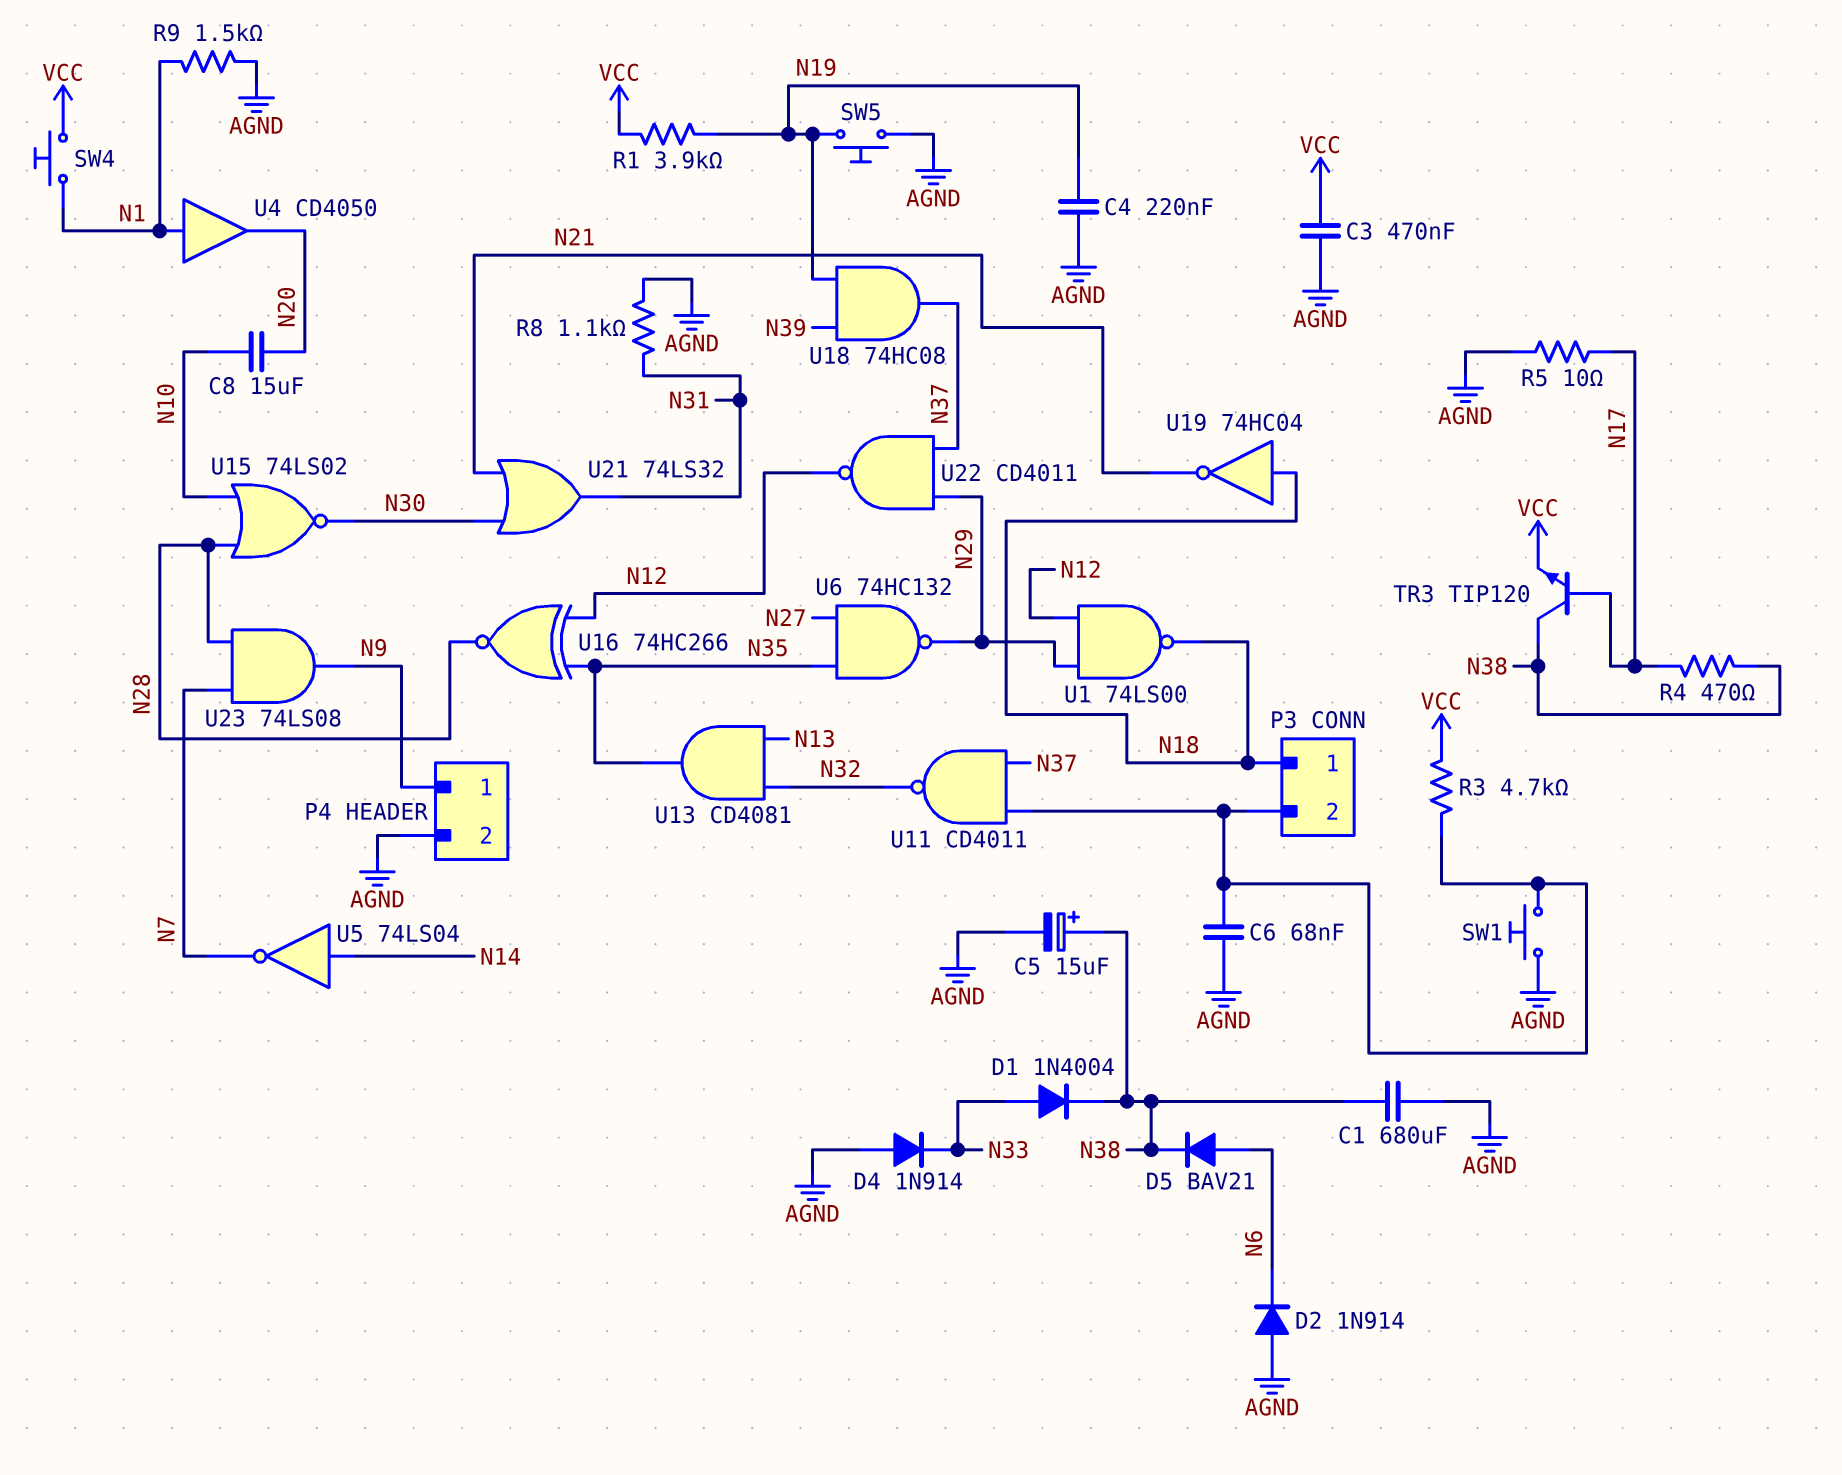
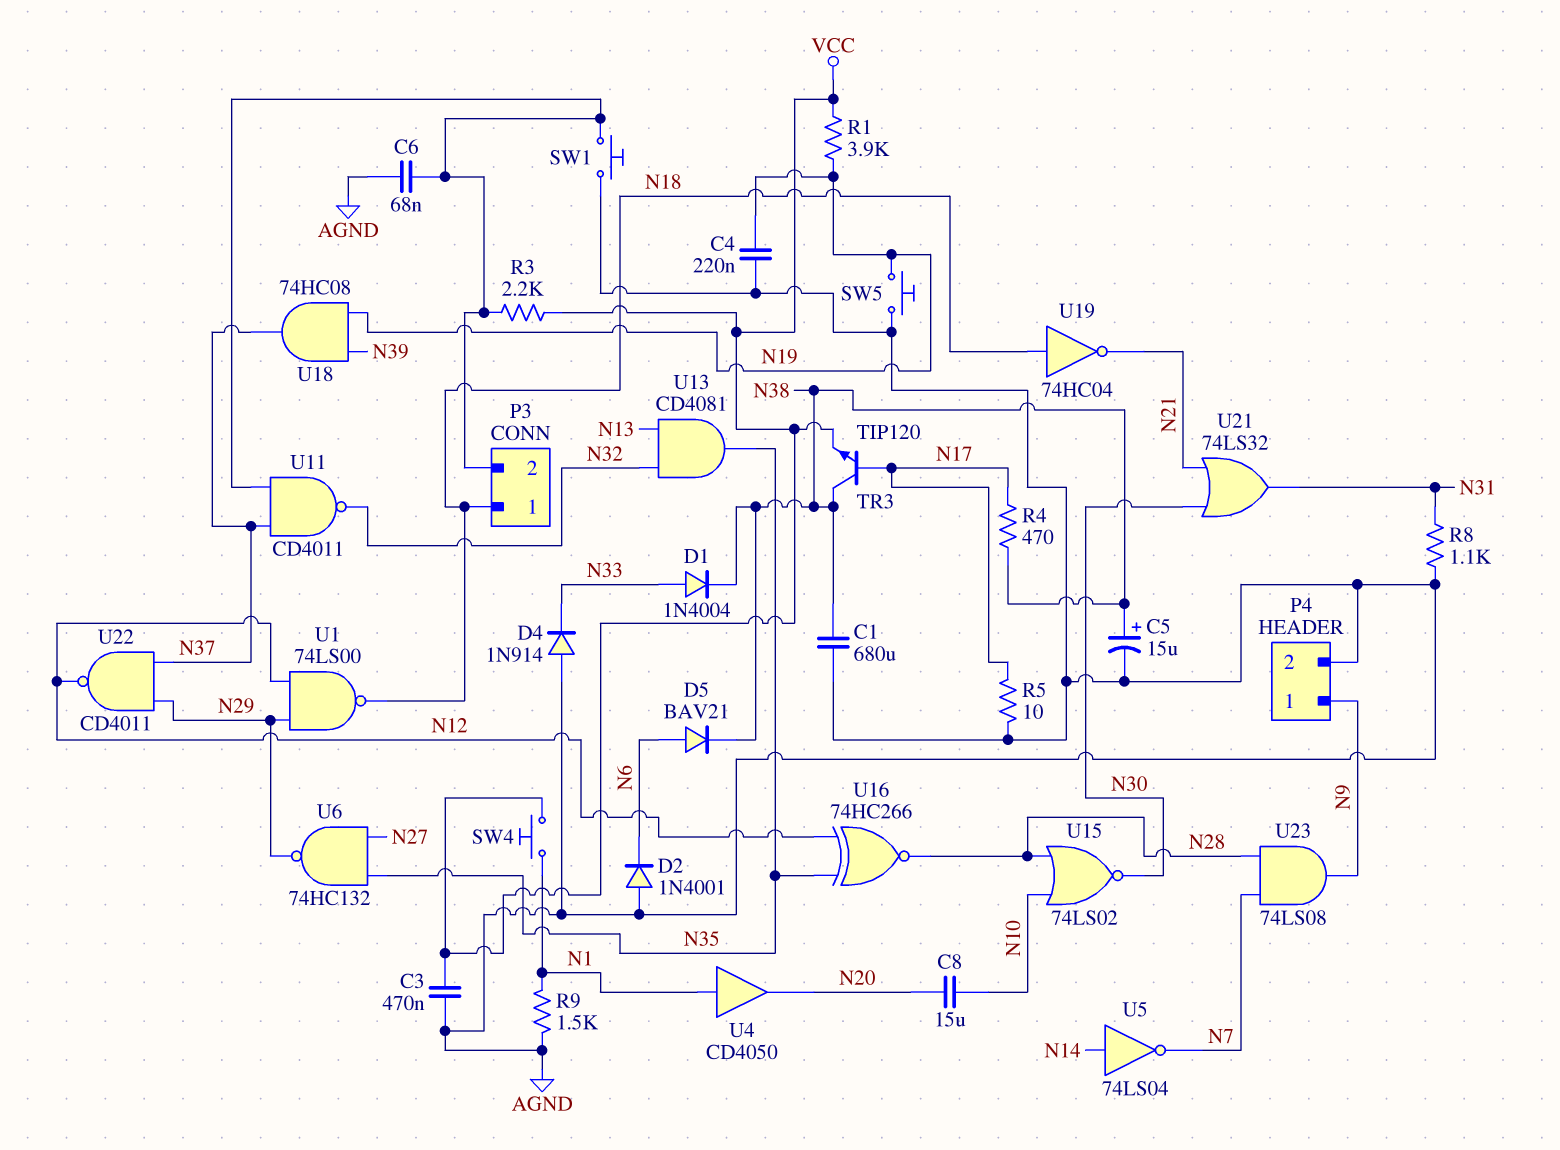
D2: diode 1N914 (A AGND, K N6) -> diode 1N4001 (A AGND, K N6)
R3: 4.7k (P3/2, VCC) -> 2.2k (P3/2, VCC)

